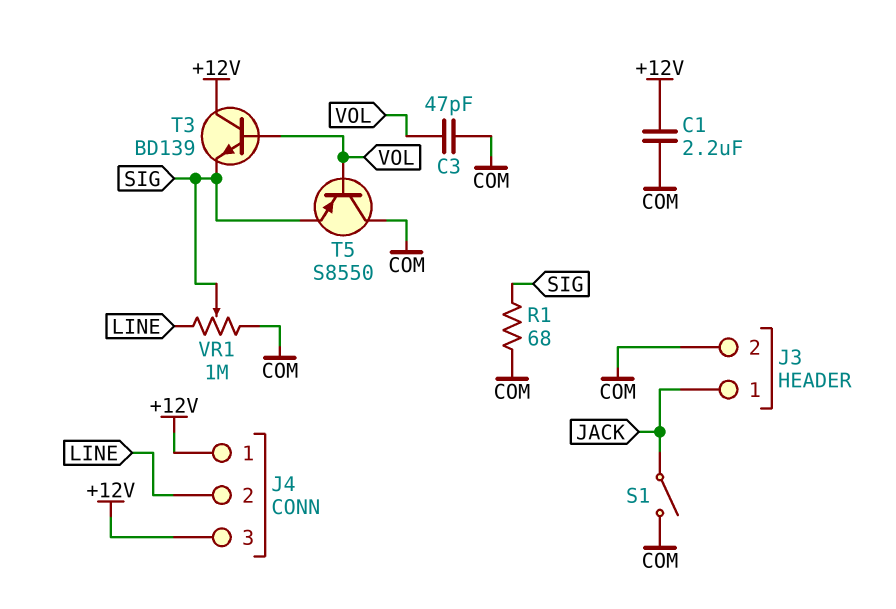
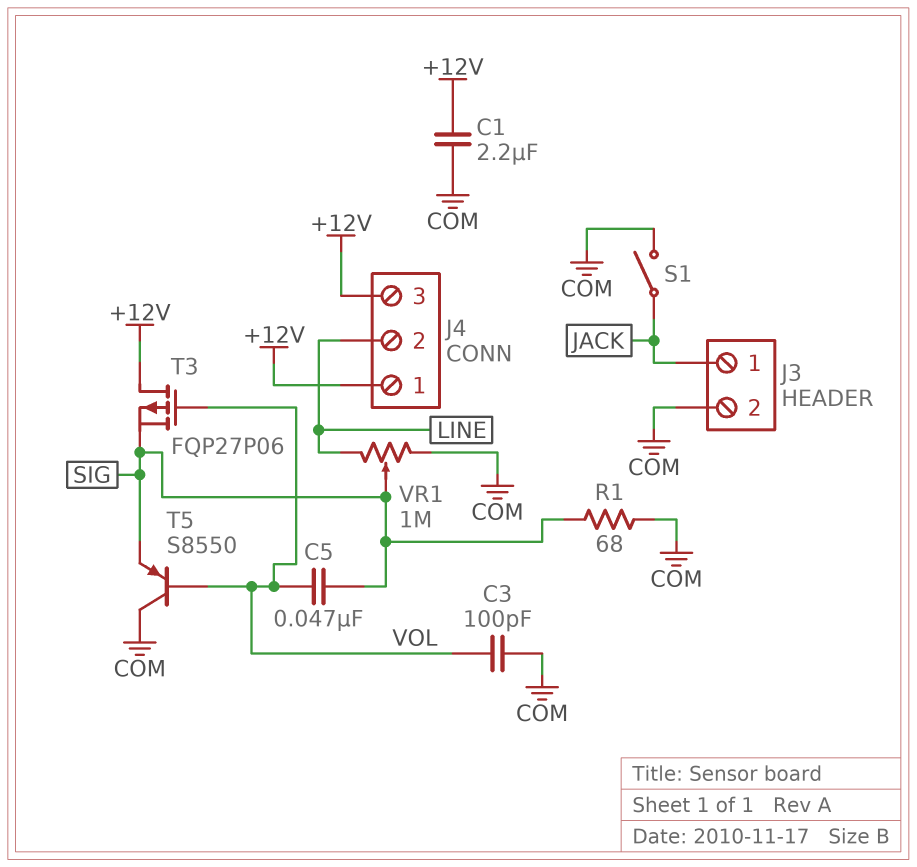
C3: 47pF (COM, VOL) -> 100pF (COM, VOL)
C5: none -> 47nF (SIG, VOL)
T3: NPN BD139 (B VOL, C +12V, E SIG) -> PMOS FQP27P06 (G VOL, D +12V, S SIG)

